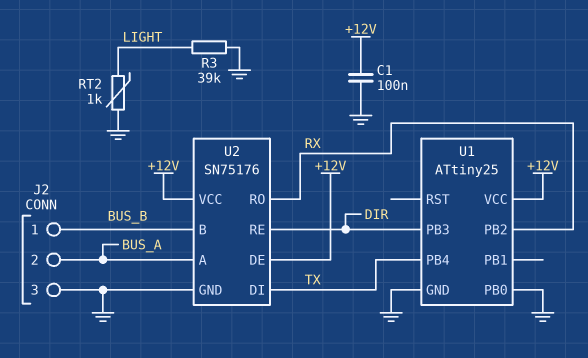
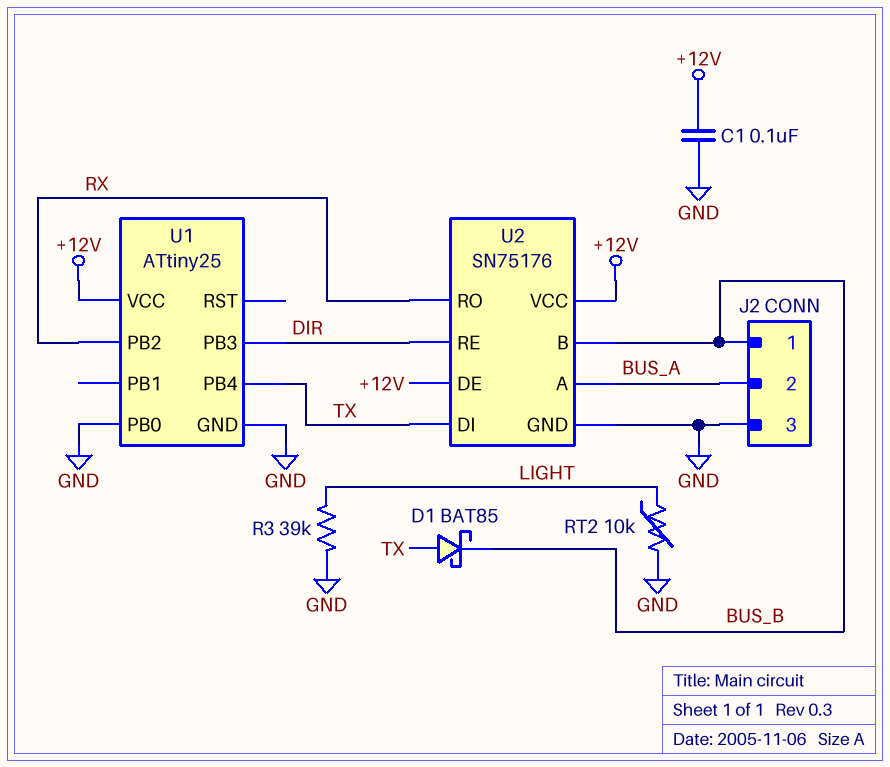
D1: none -> schottky BAT85 (A TX, K BUS_B)
RT2: 1k (GND, LIGHT) -> 10k (GND, LIGHT)

